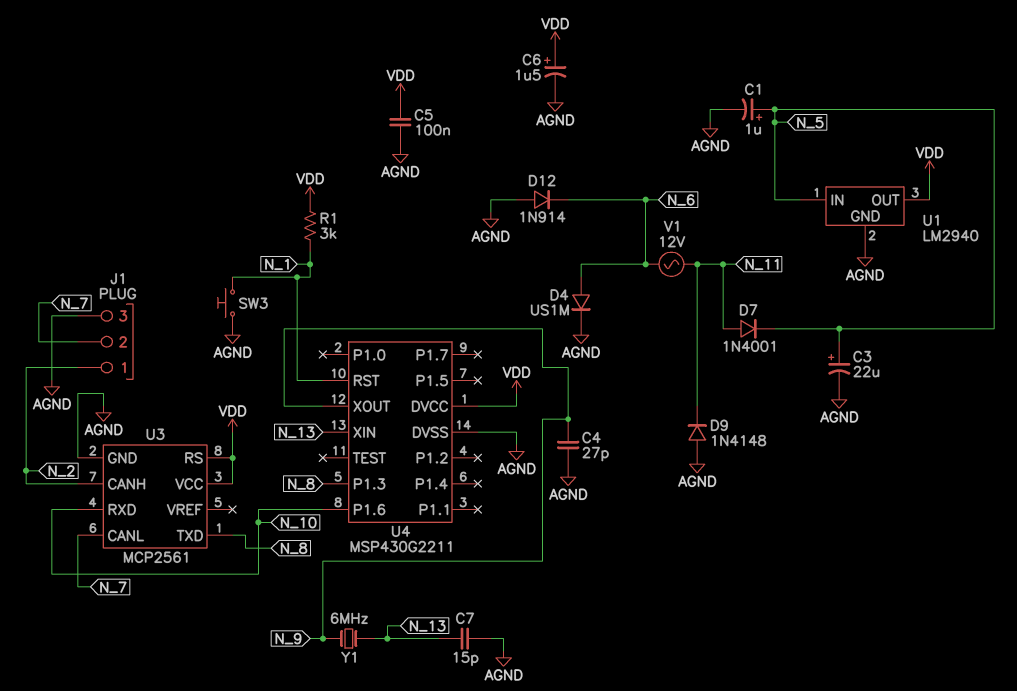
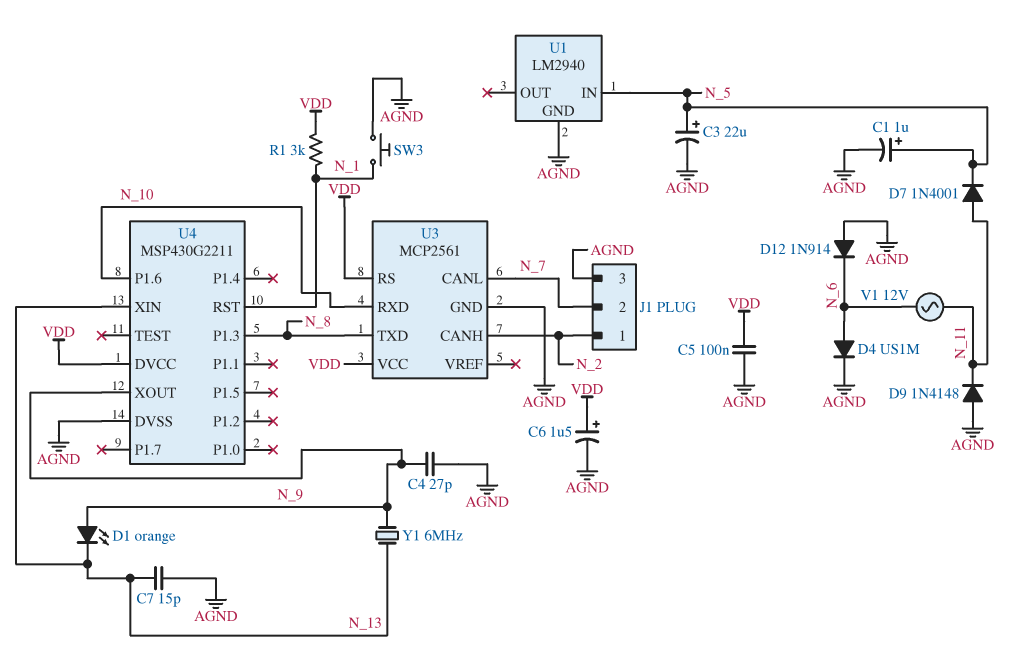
D1: none -> LED orange (A N_9, K N_13)
U1 pin OUT: VDD -> none

